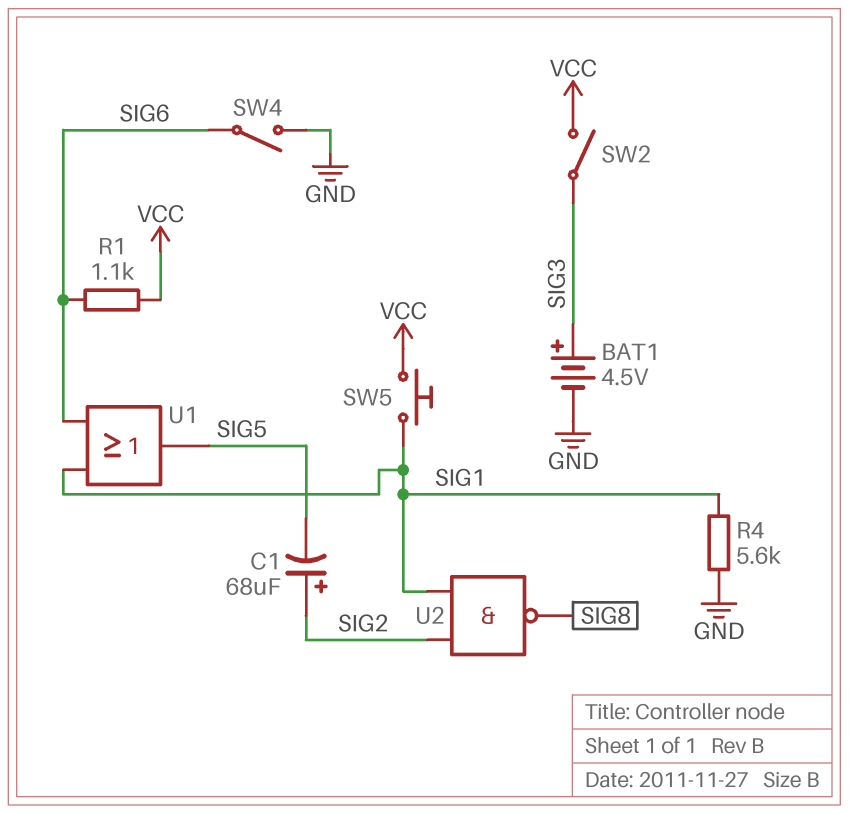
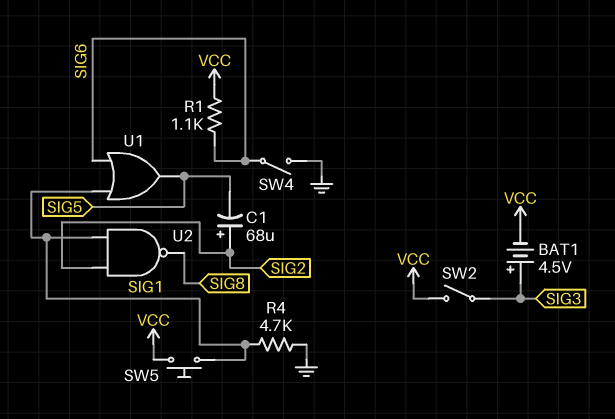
BAT1: 4.5V (plus SIG3, minus GND) -> 4.5V (plus SIG3, minus VCC)
R4: 5.6k (GND, SIG1) -> 4.7k (GND, SIG1)

